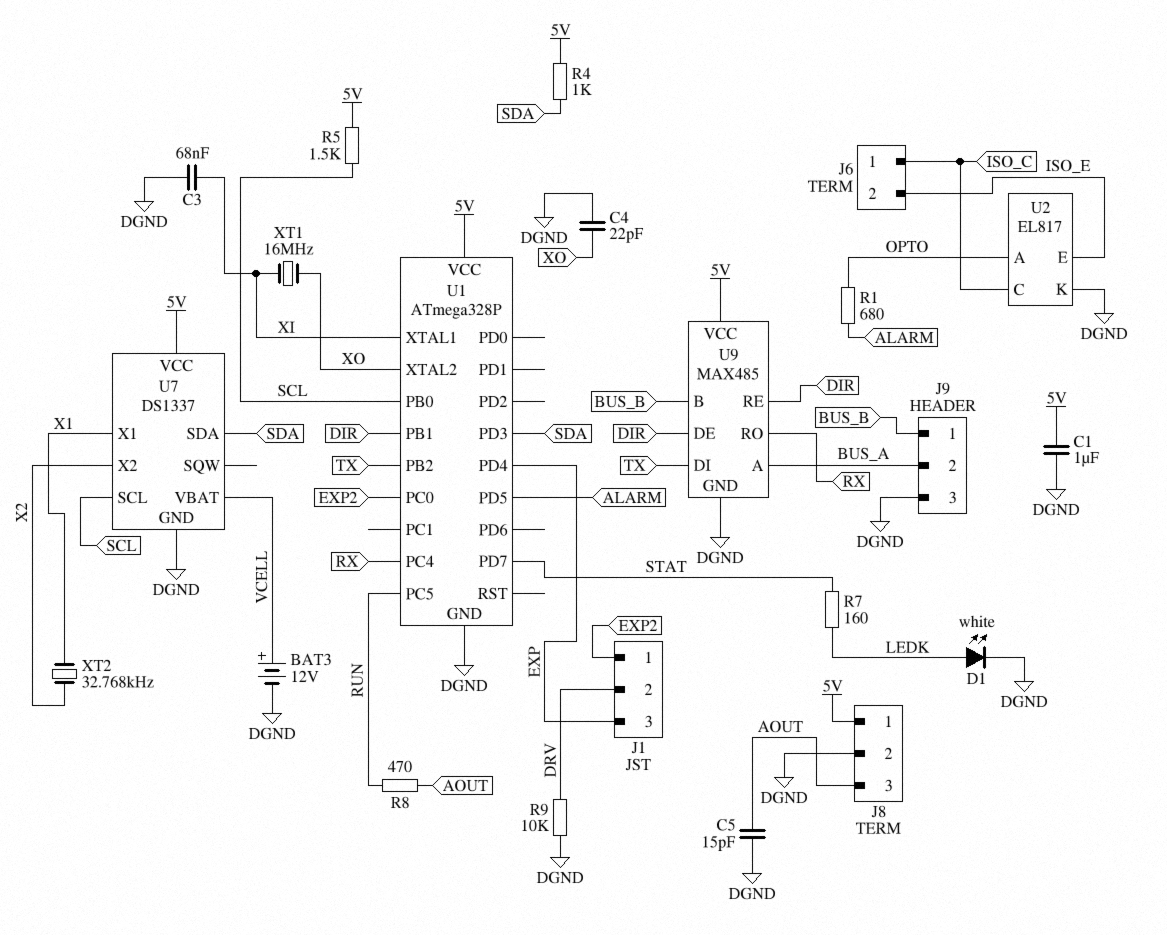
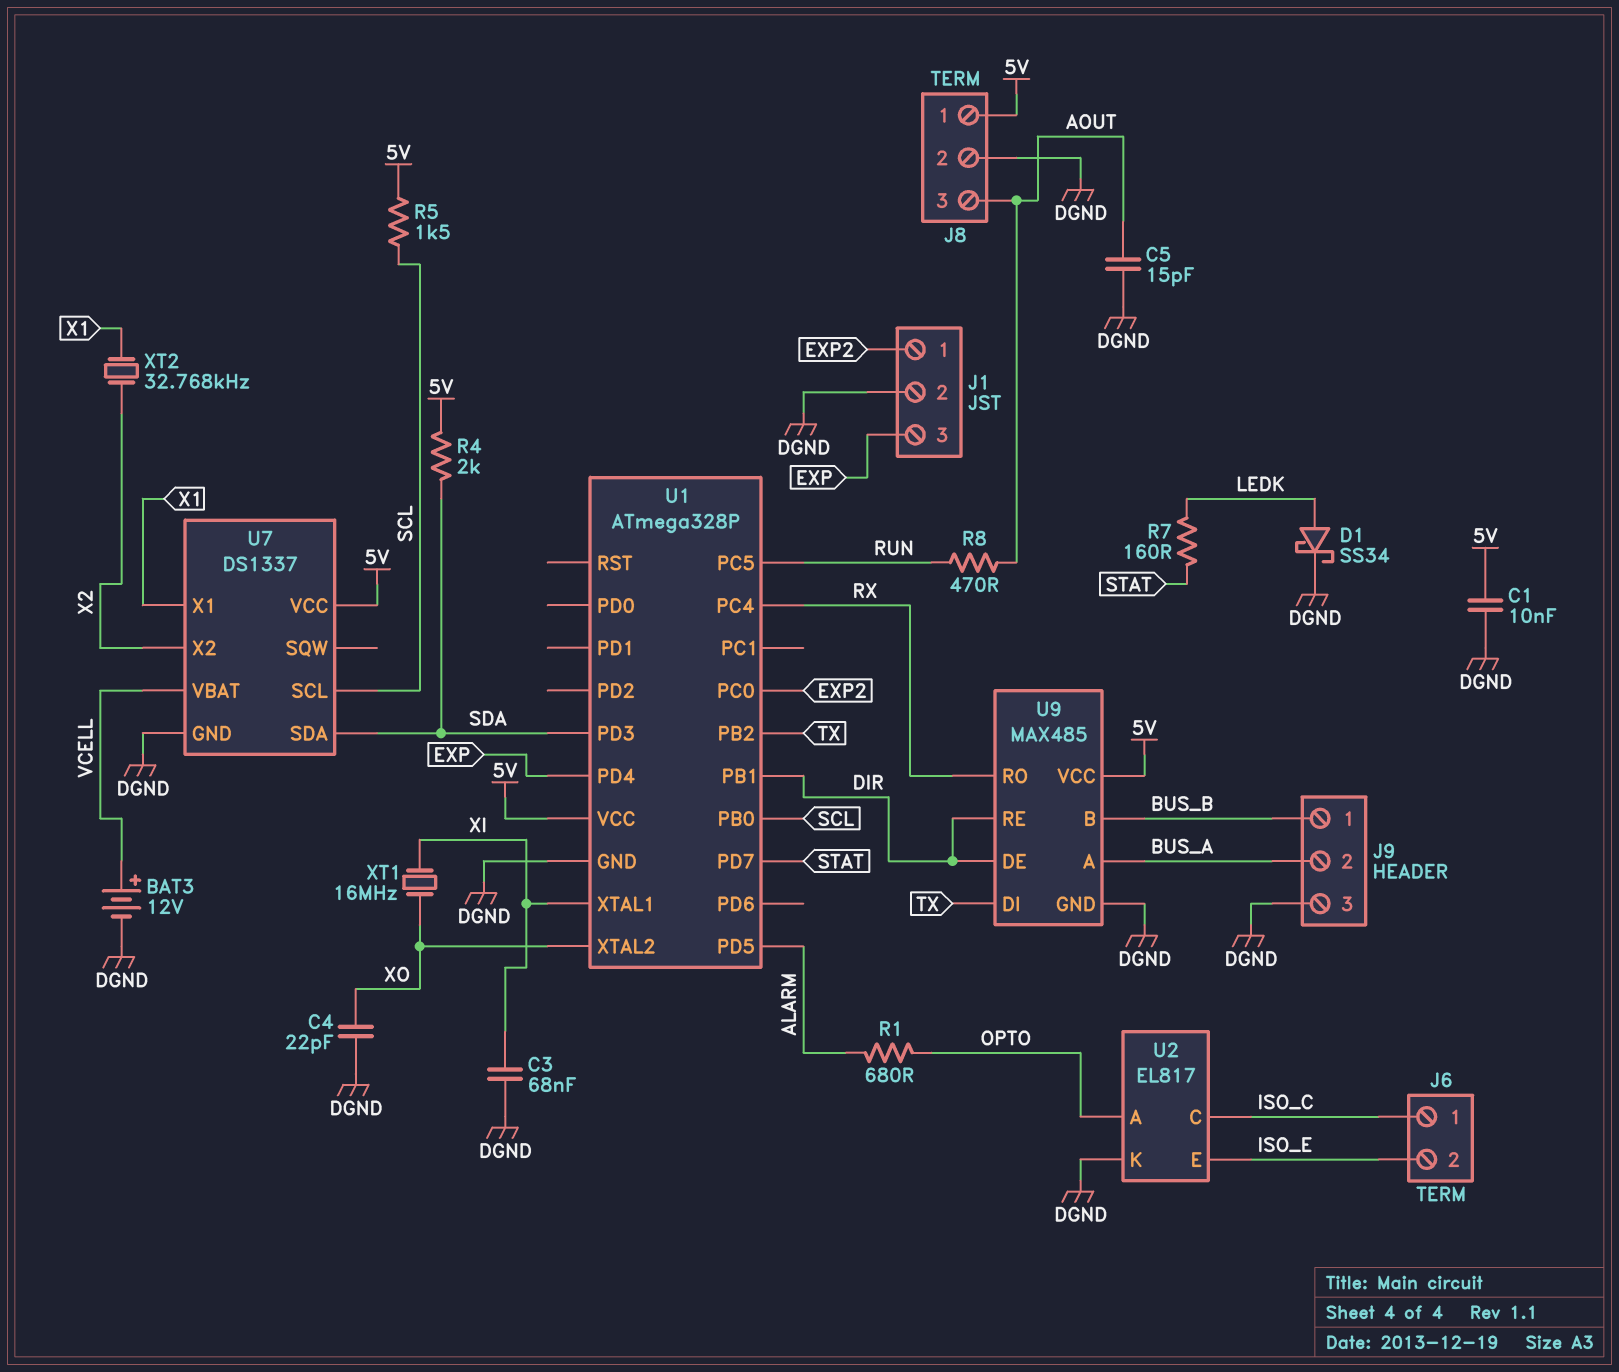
C1: 1uF (5V, DGND) -> 10nF (5V, DGND)
D1: LED white (A LEDK, K DGND) -> schottky SS34 (A LEDK, K DGND)
J1 pin 2: DRV -> DGND
R4: 1k (5V, SDA) -> 2k (5V, SDA)
R9: 10k (DGND, DRV) -> none

